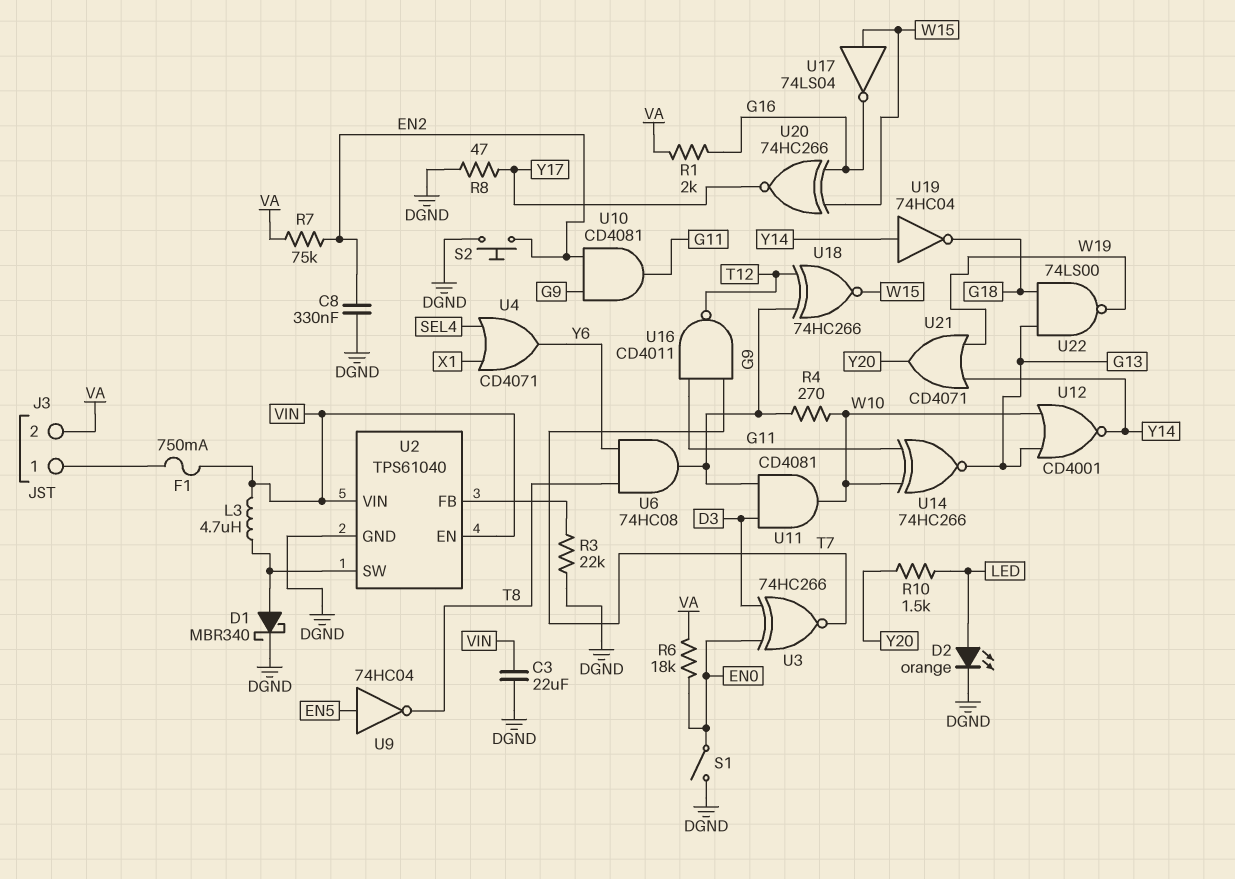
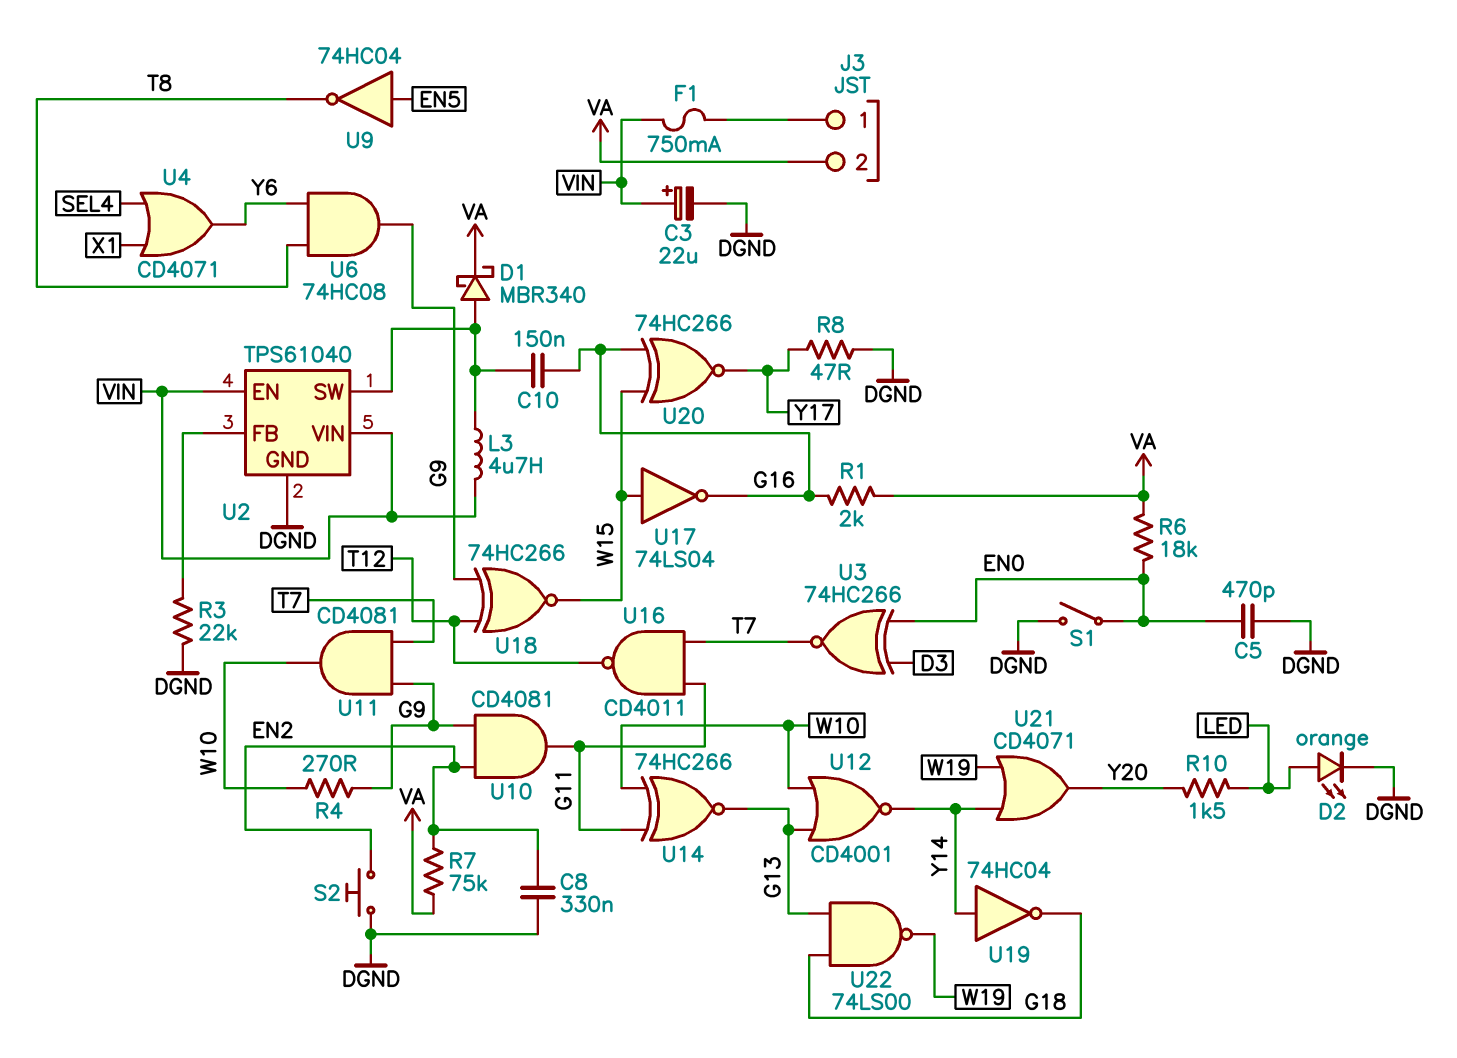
C3: 22uF (DGND, VIN) -> 22uF (plus VIN, minus DGND)
C5: none -> 470pF (DGND, EN0)
C10: none -> 150nF (G16, U2/SW)
D1: schottky MBR340 (A U2/SW, K DGND) -> schottky MBR340 (A U2/SW, K VA)
U11: AND CD4081 (in D3, in G9, out W10) -> AND CD4081 (in G9, in T7, out W10)

